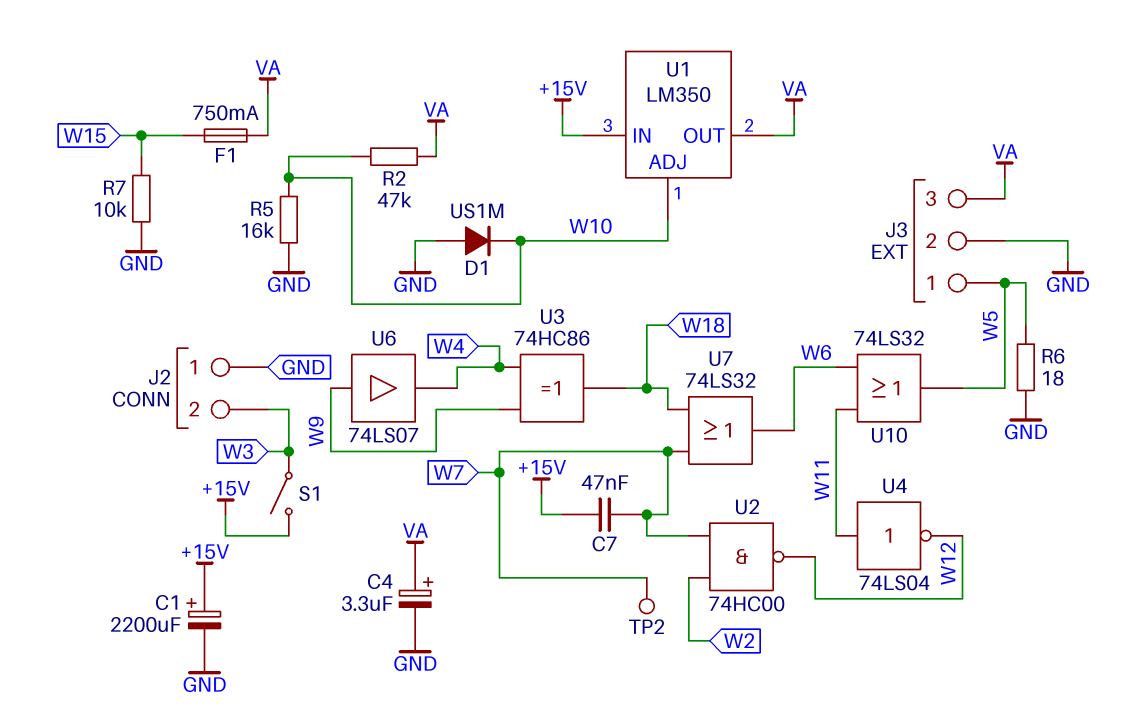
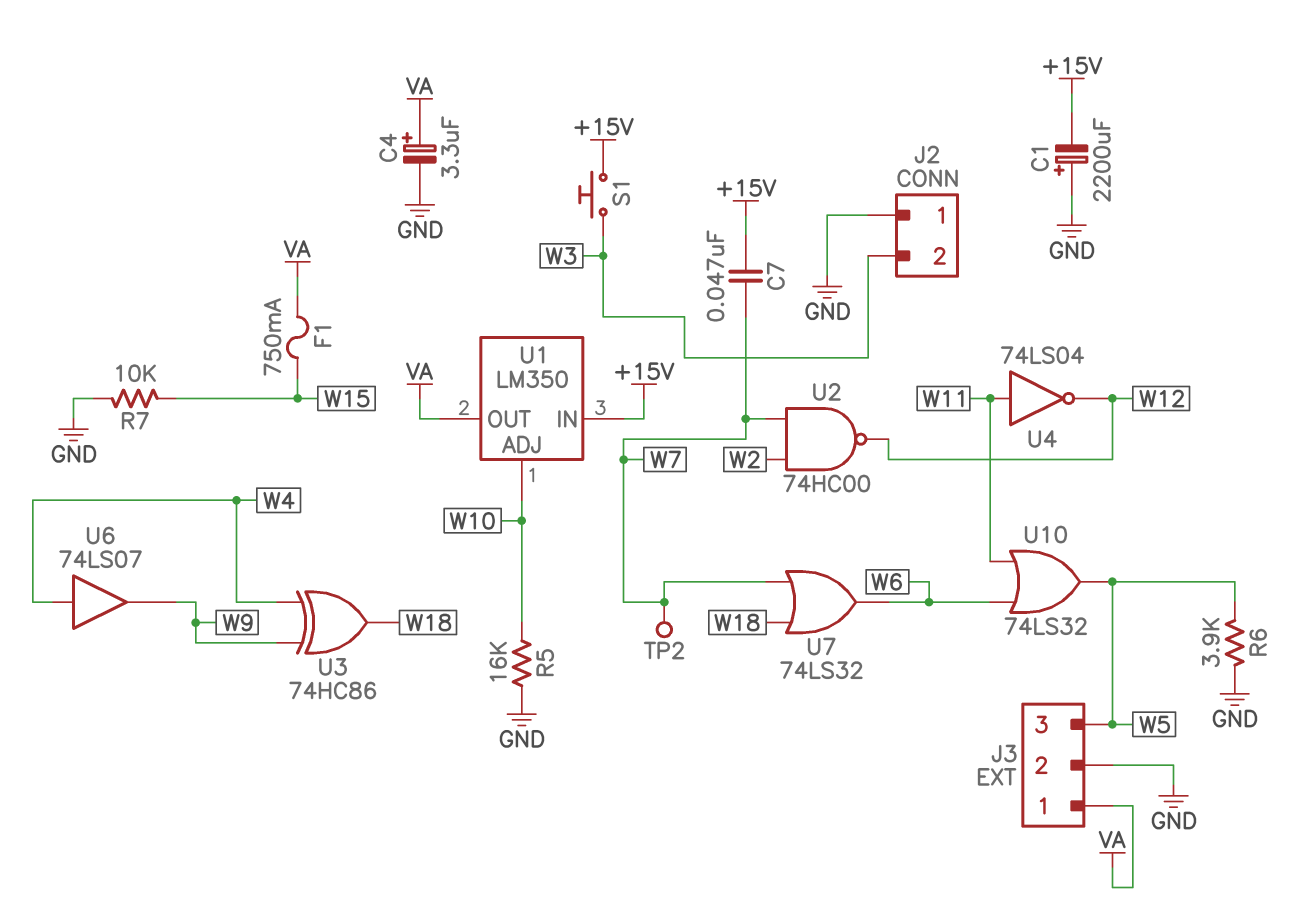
C1: 2200uF (plus +15V, minus GND) -> 2200uF (plus GND, minus +15V)
D1: diode US1M (A GND, K W10) -> none
J3 pin 1: W5 -> VA
J3 pin 3: VA -> W5
R2: 47k (VA, W10) -> none
R6: 18 (GND, W5) -> 3.9k (GND, W5)
S1: switch (+15V, W3) -> button (+15V, W3)
U6: buffer 74LS07 (in W9, out W4) -> buffer 74LS07 (in W4, out W9)

